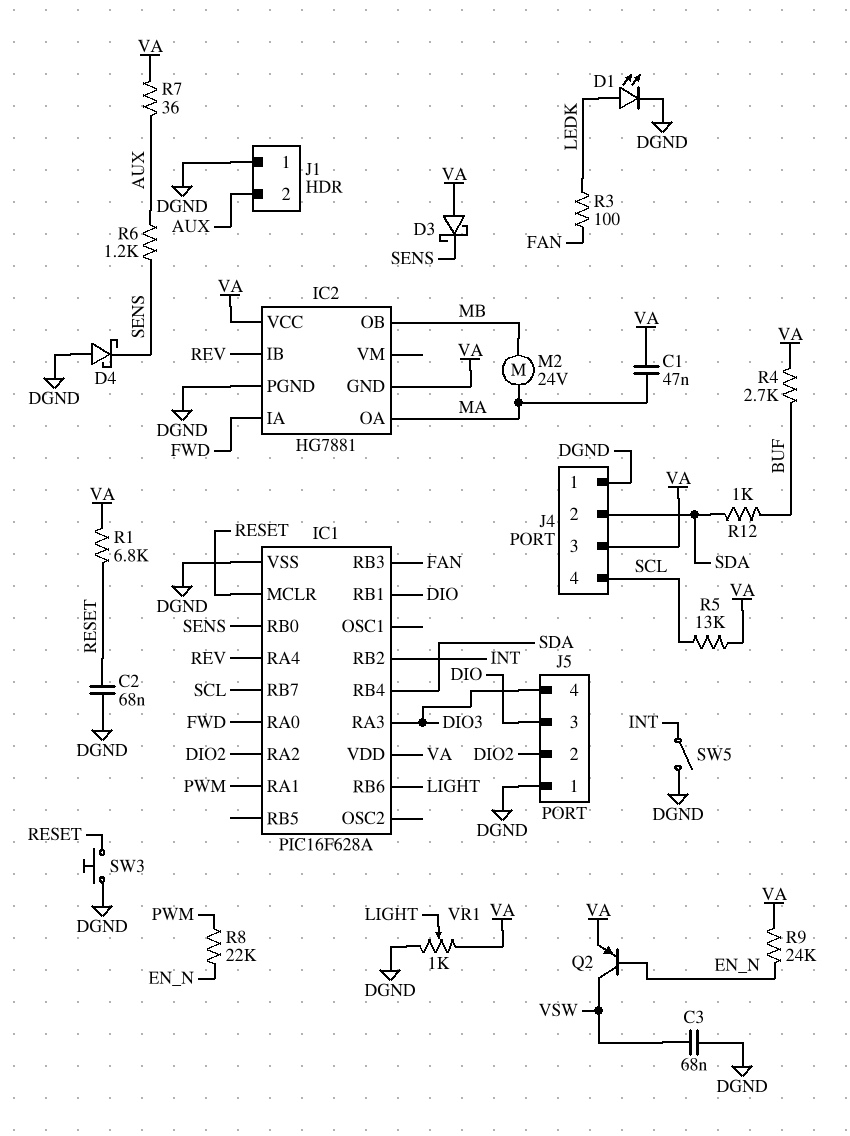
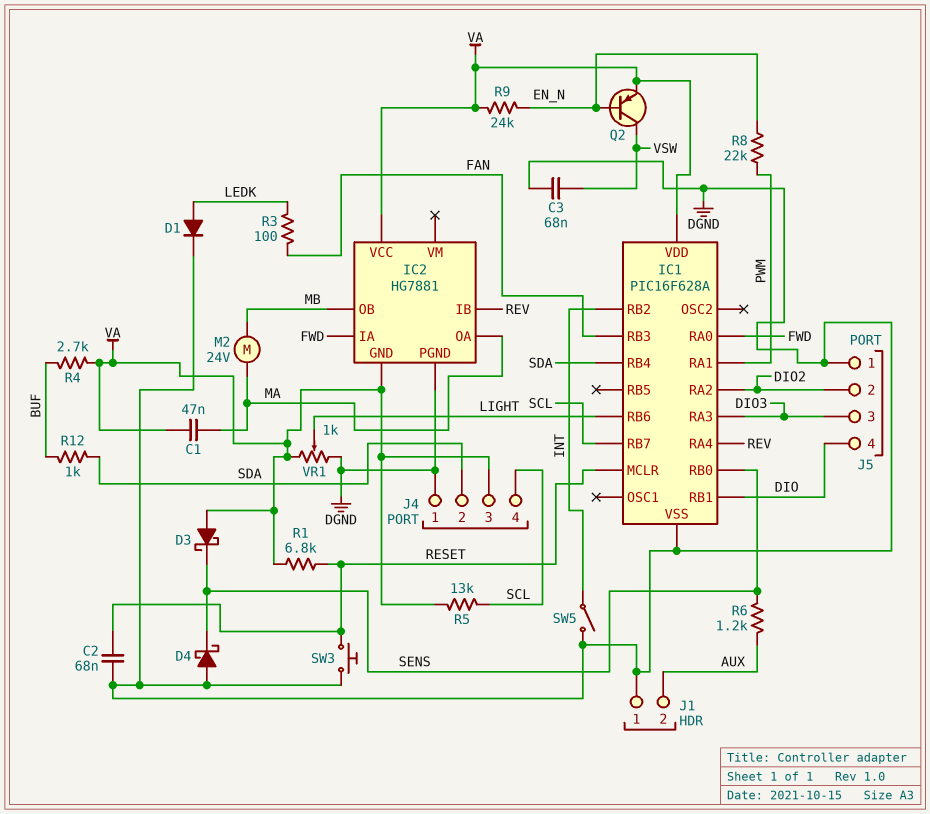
D1: LED (A LEDK, K DGND) -> diode (A LEDK, K DGND)
J5 pin 3: DIO -> DIO3
J5 pin 4: DIO3 -> DIO
R7: 36 (AUX, VA) -> none

